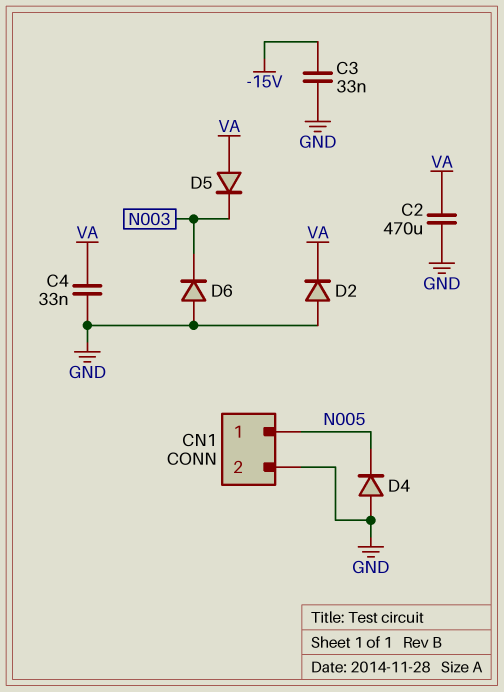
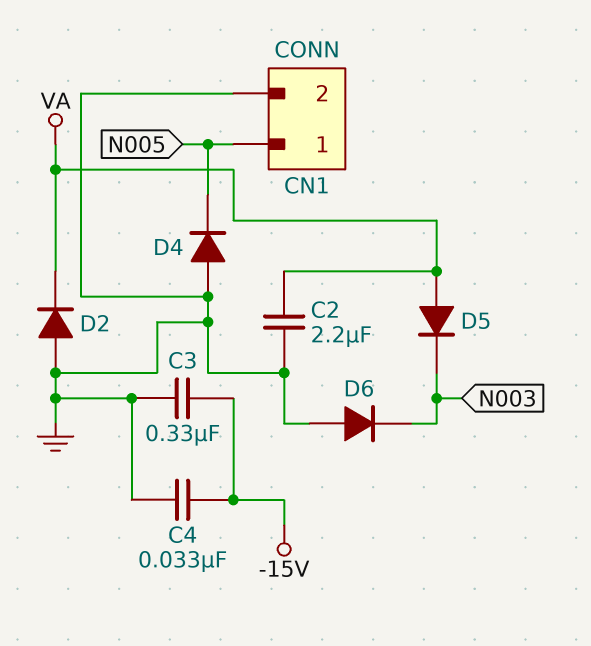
C2: 470uF (GND, VA) -> 2.2uF (GND, VA)
C3: 33nF (-15V, GND) -> 330nF (-15V, GND)
C4: 33nF (GND, VA) -> 33nF (-15V, GND)

